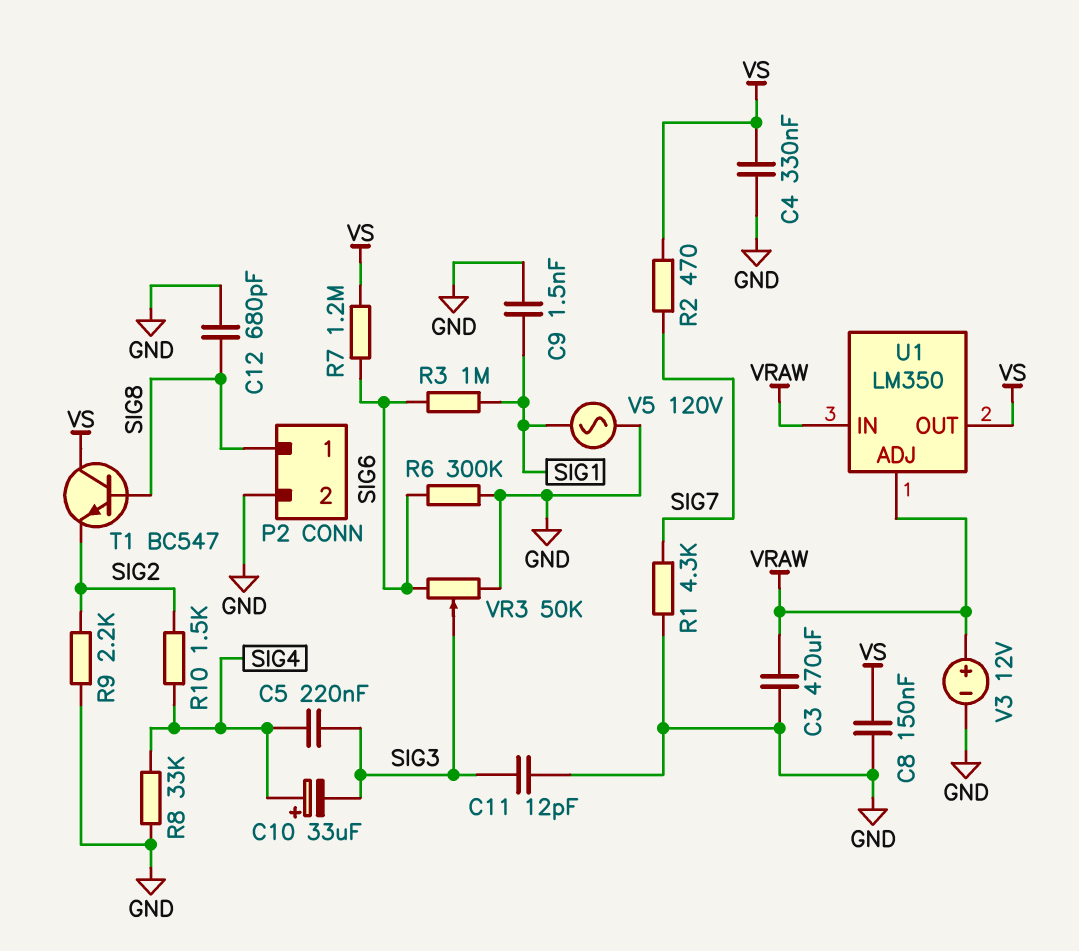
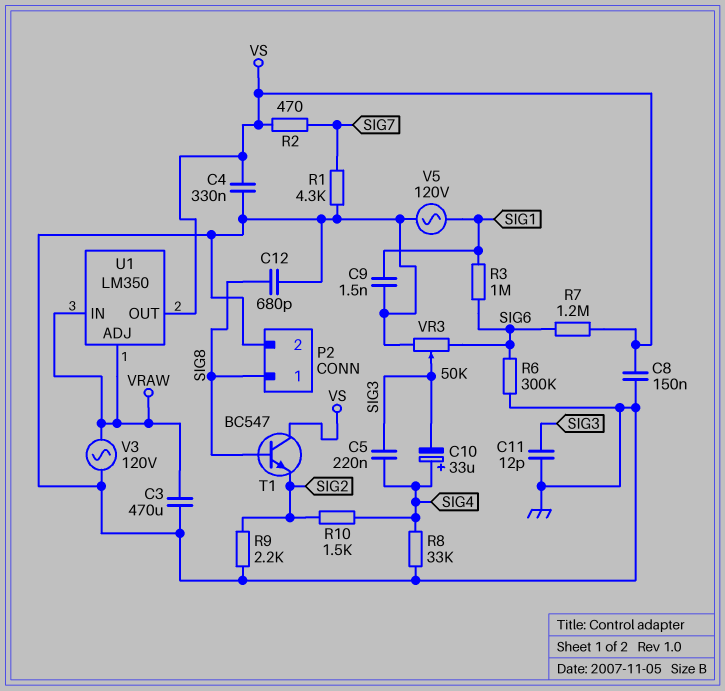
V3: 12V (plus VRAW, minus GND) -> AC 120V (GND, VRAW)

